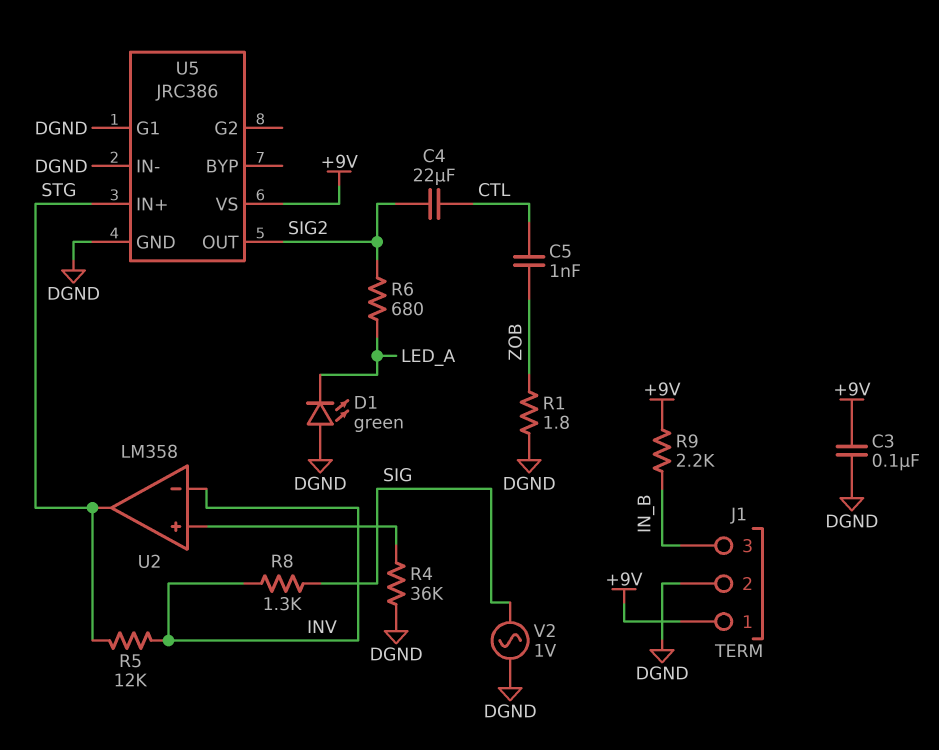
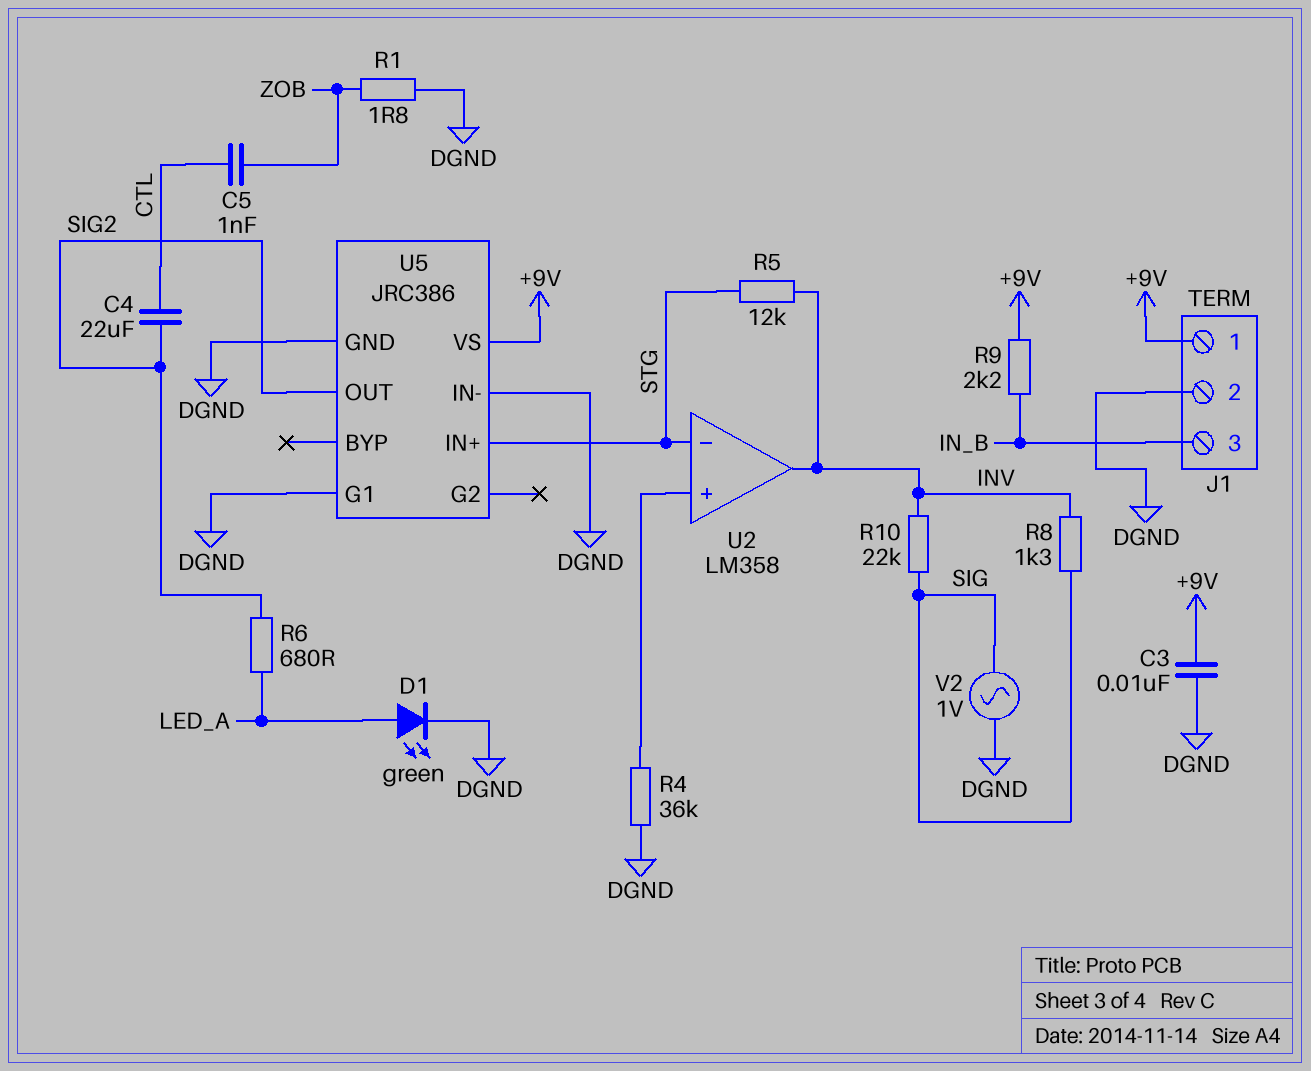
C3: 100nF (+9V, DGND) -> 10nF (+9V, DGND)
D1: LED green (A DGND, K LED_A) -> LED green (A LED_A, K DGND)
R10: none -> 22k (INV, SIG)
U2 pin in-: INV -> STG
U2 pin out: STG -> INV

